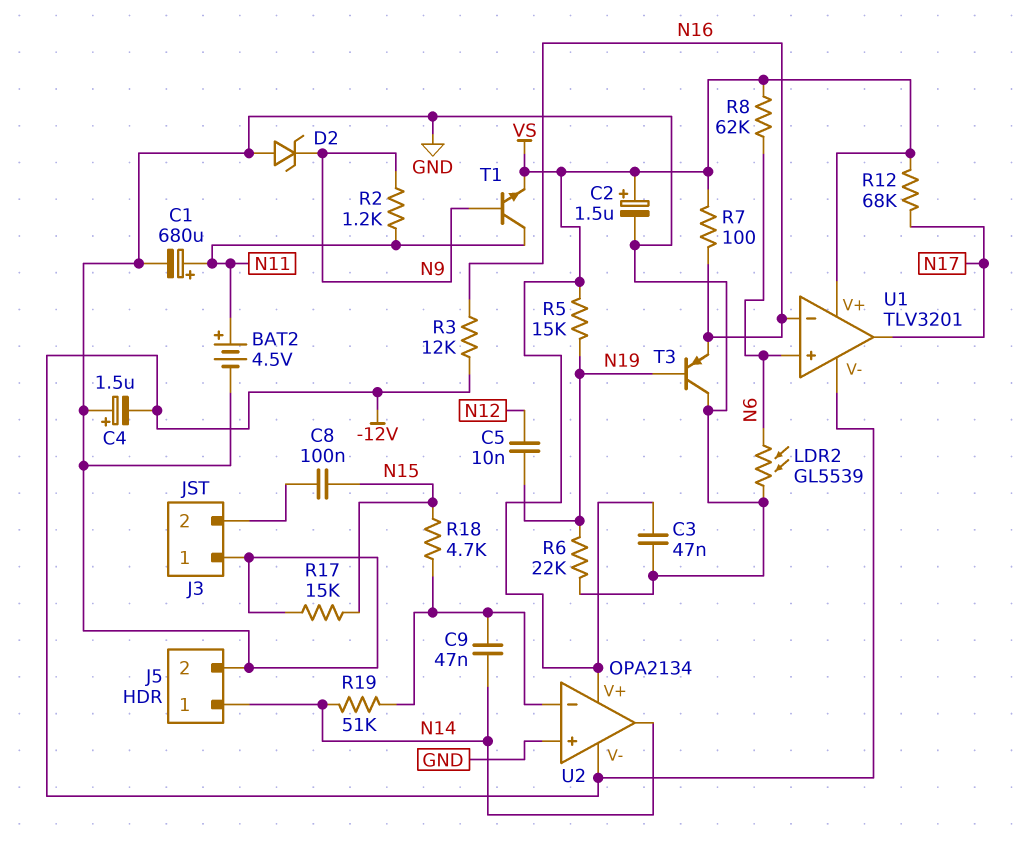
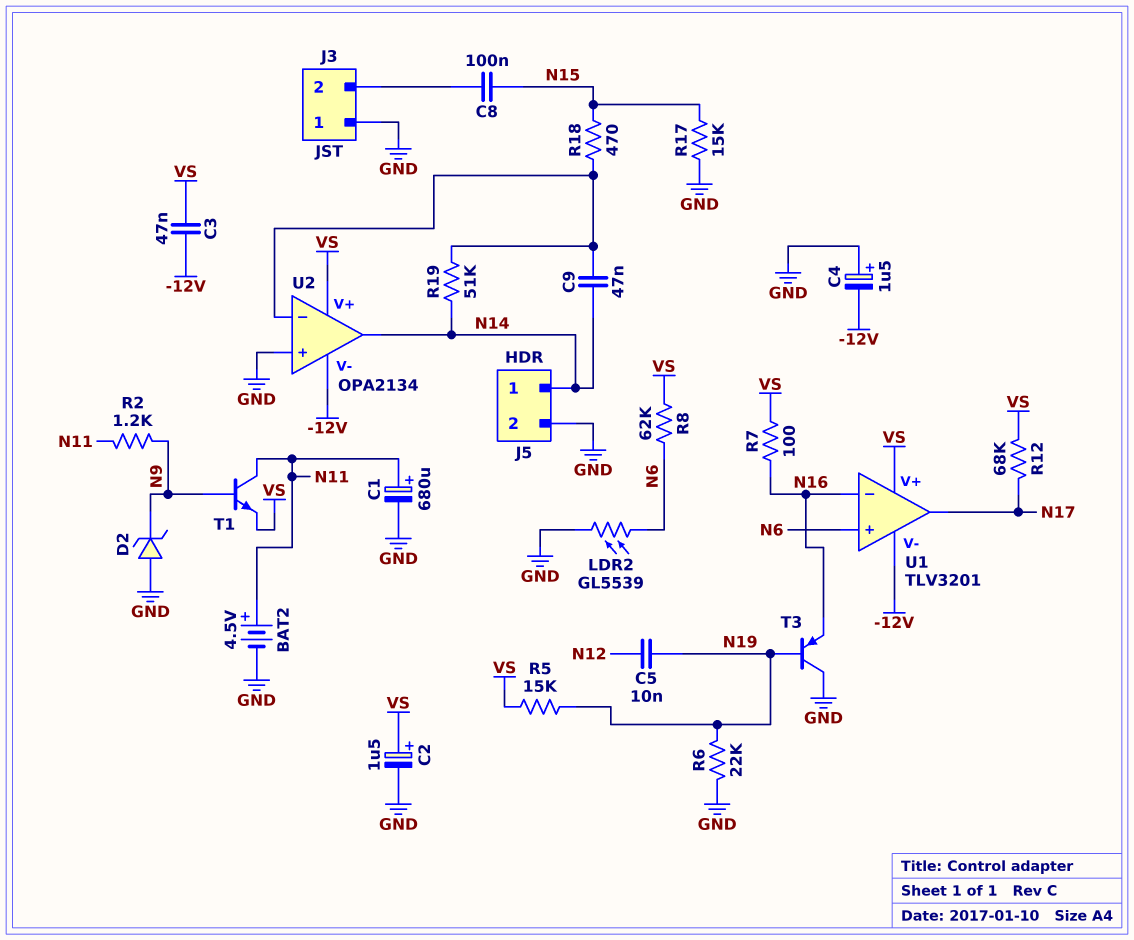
C3: 47nF (GND, VS) -> 47nF (-12V, VS)
R3: 12k (-12V, N16) -> none
R18: 4.7k (N15, U2/in-) -> 470 (N15, U2/in-)

